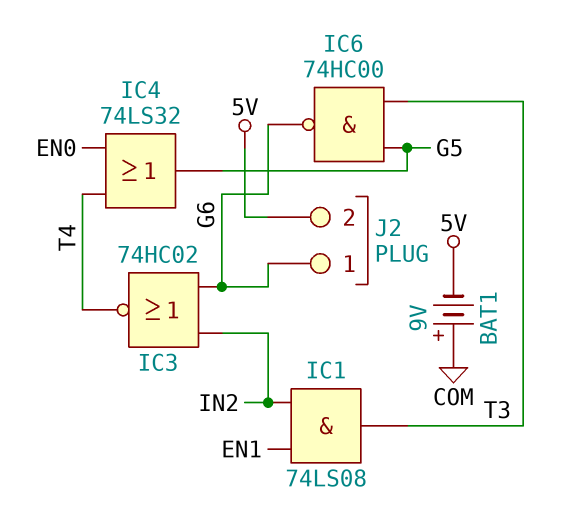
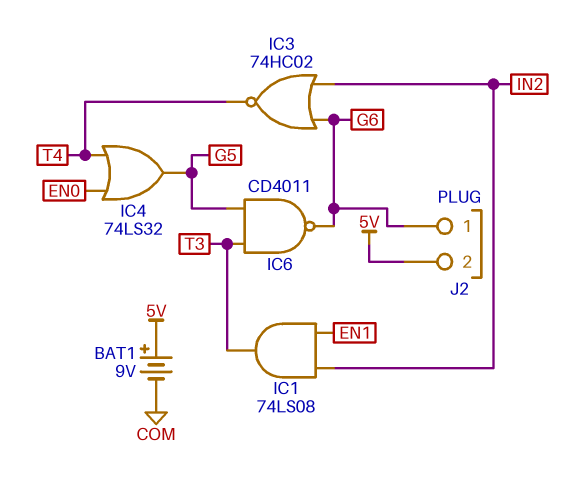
BAT1: 9V (plus COM, minus 5V) -> 9V (plus 5V, minus COM)
IC6: NAND 74HC00 (in G5, in T3, out G6) -> NAND CD4011 (in G5, in T3, out G6)

